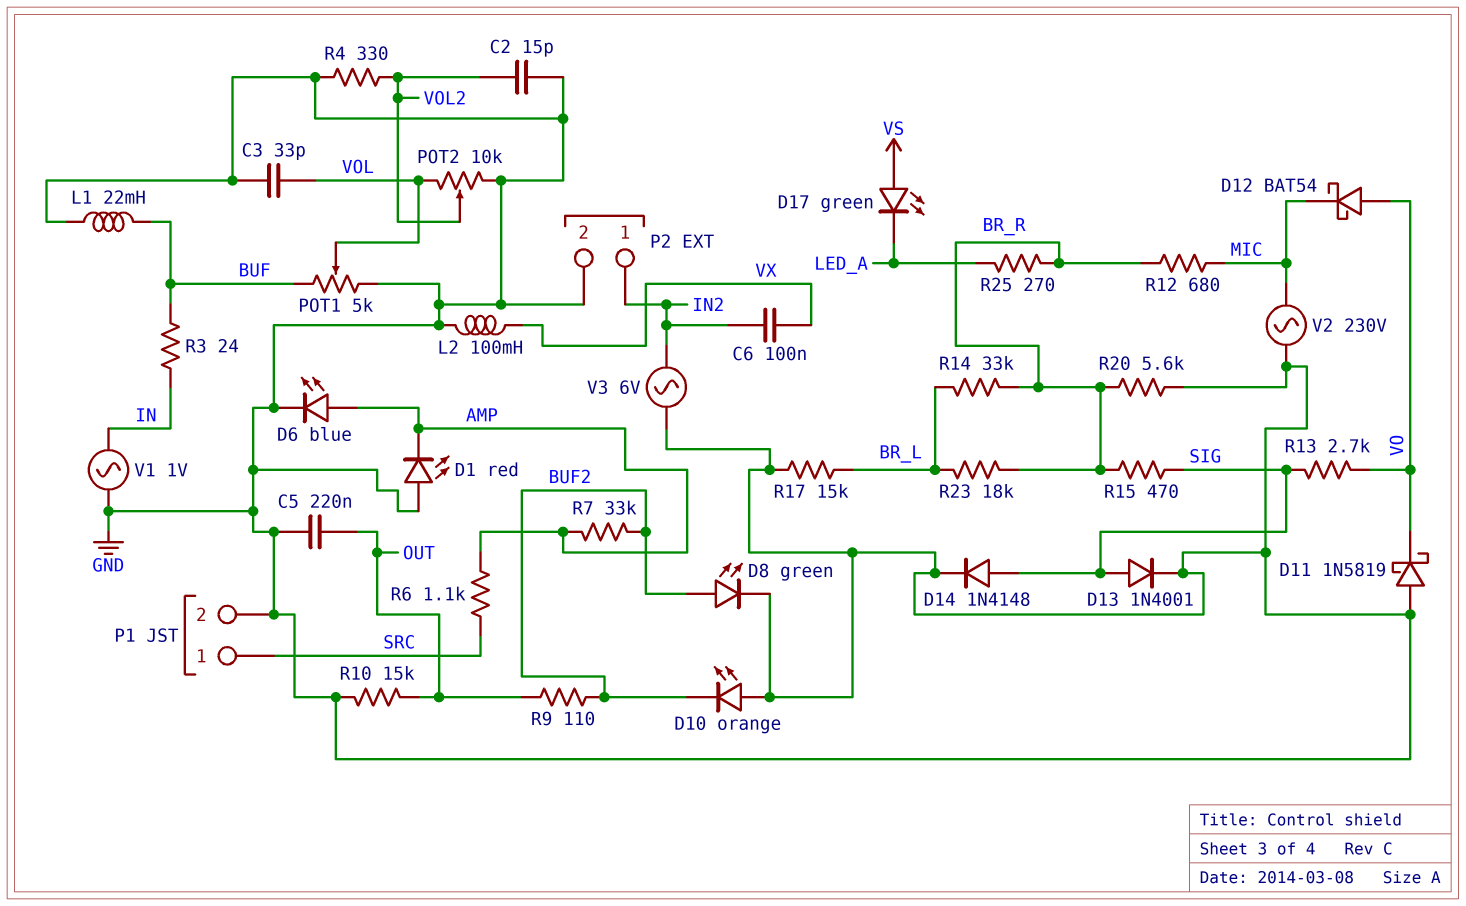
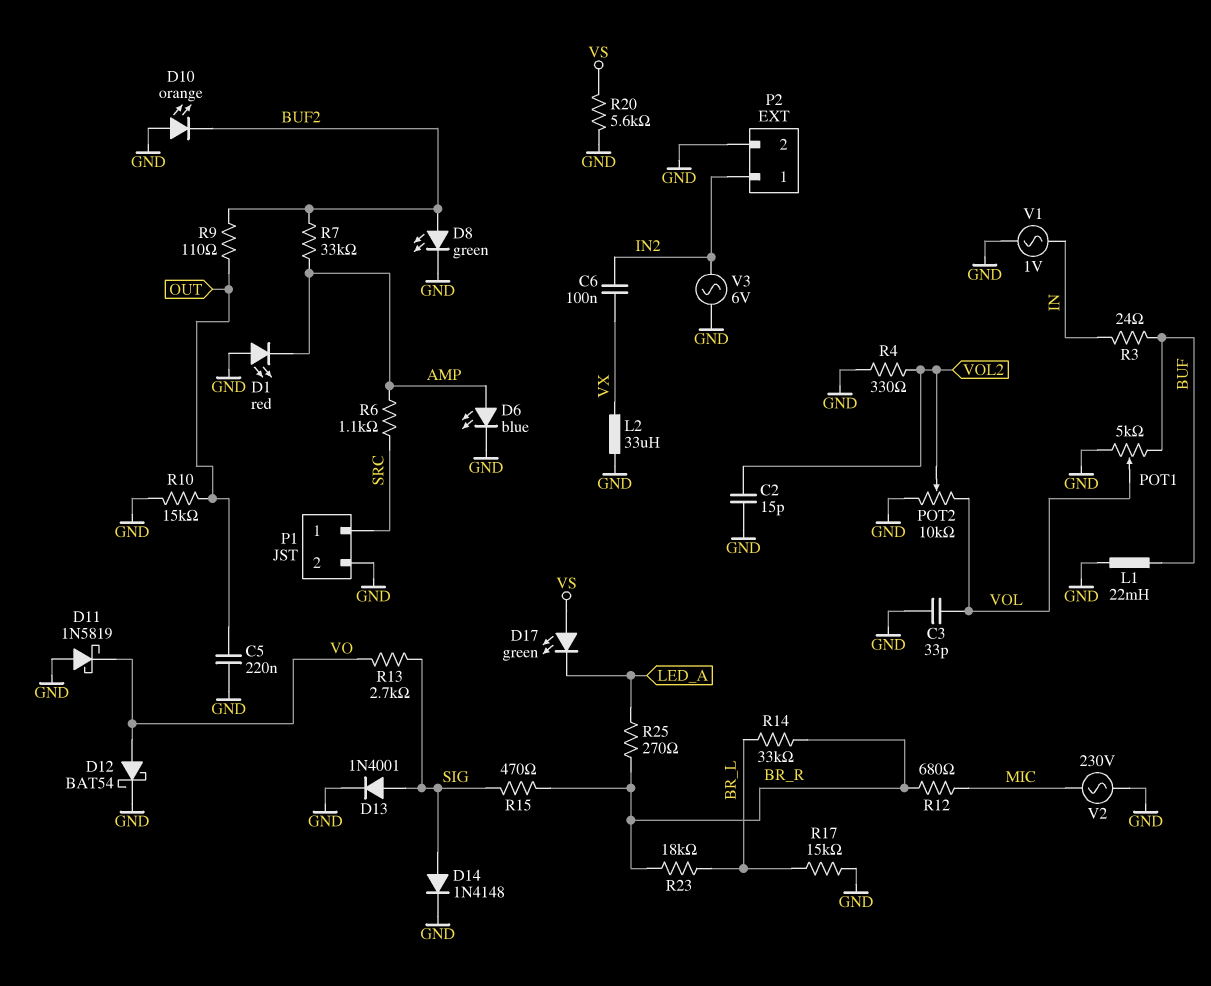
D12: schottky BAT54 (A VO, K MIC) -> schottky BAT54 (A VO, K GND)
L2: 100mH (GND, VX) -> 33uH (GND, VX)
R20: 5.6k (BR_R, GND) -> 5.6k (GND, VS)

